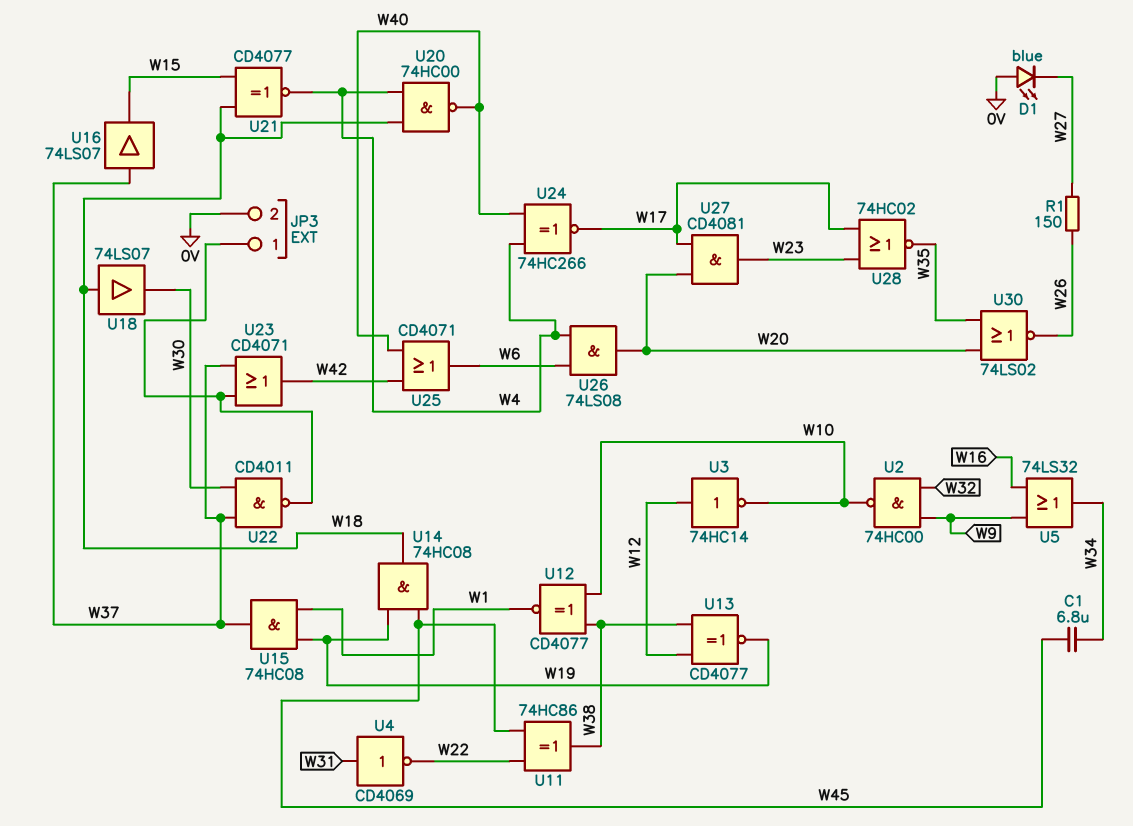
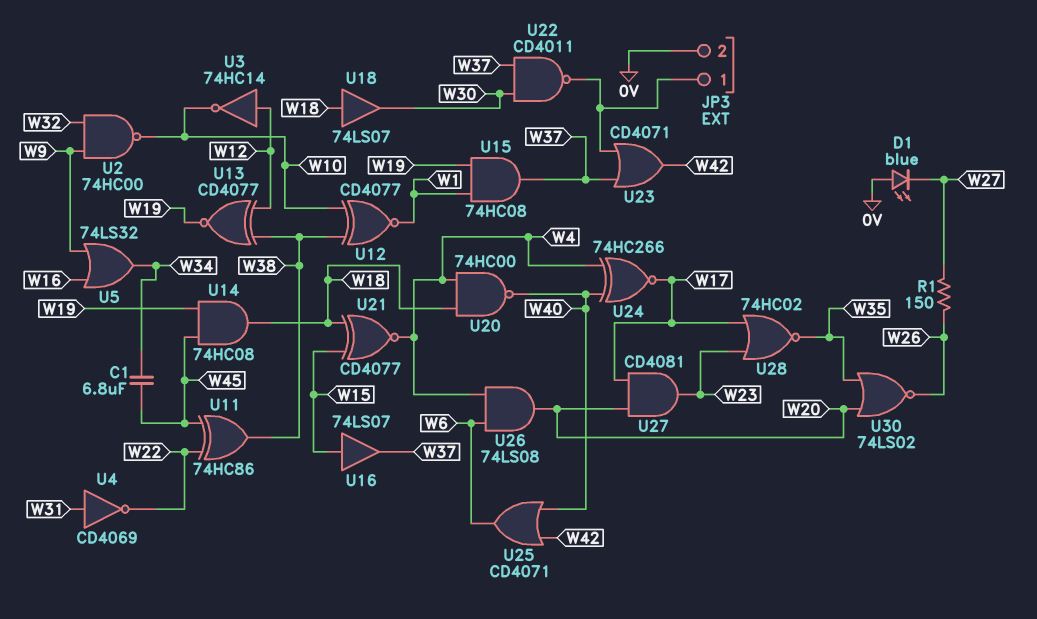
U16: buffer 74LS07 (in W37, out W15) -> buffer 74LS07 (in W15, out W37)

